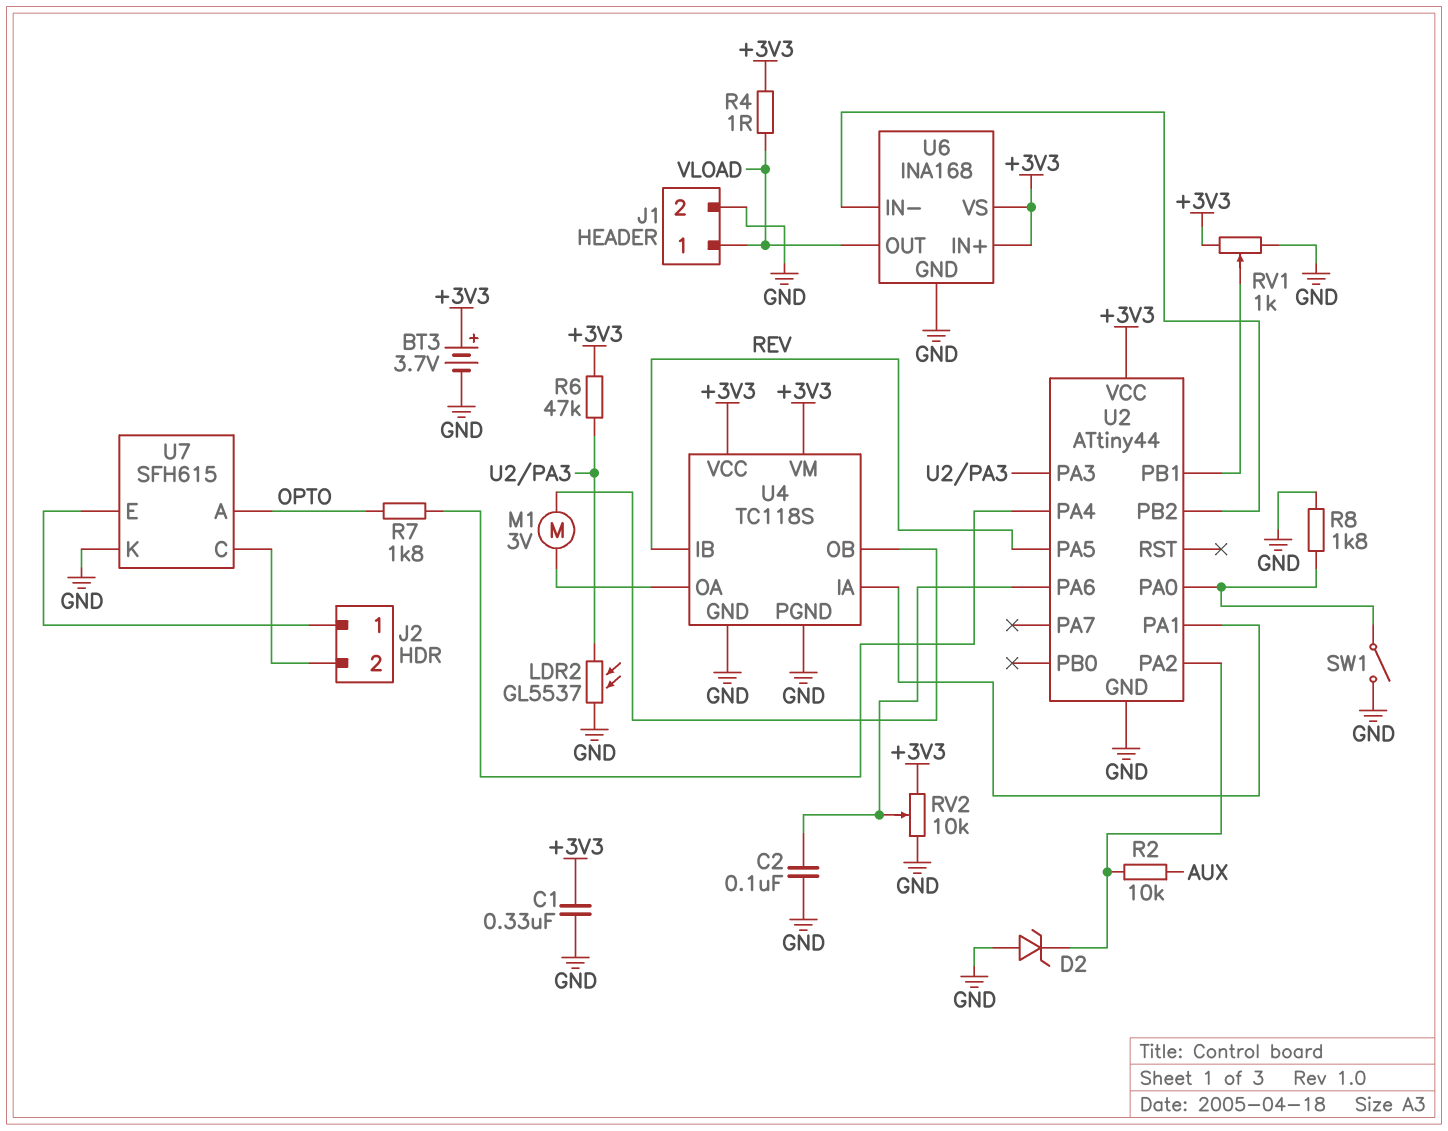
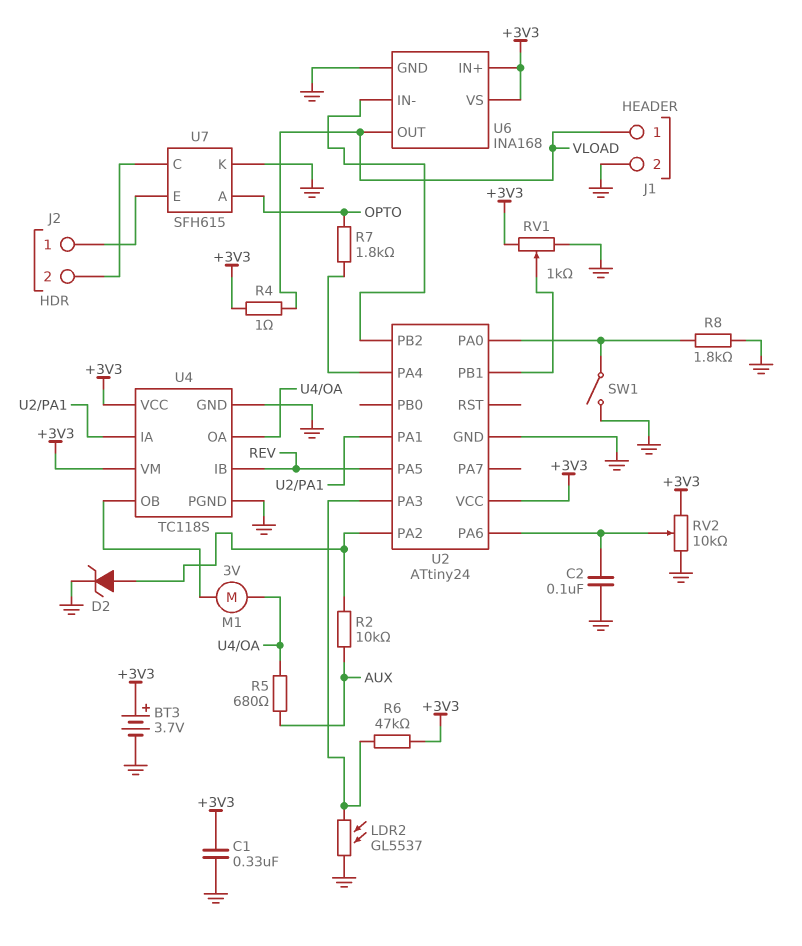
D2: zener (A GND, K U2/PA2) -> zener (A U2/PA2, K GND)
R5: none -> 680 (AUX, U4/OA)
U2: ATtiny44 -> ATtiny24

